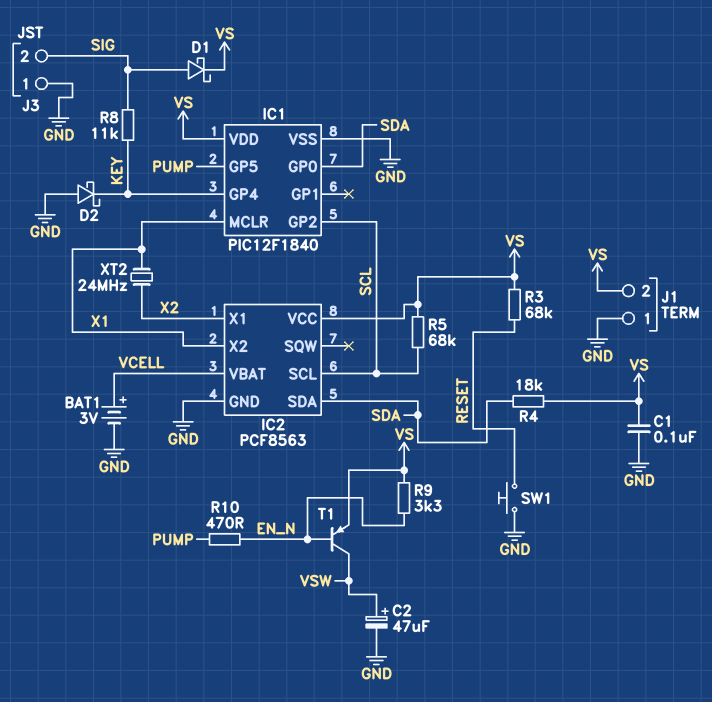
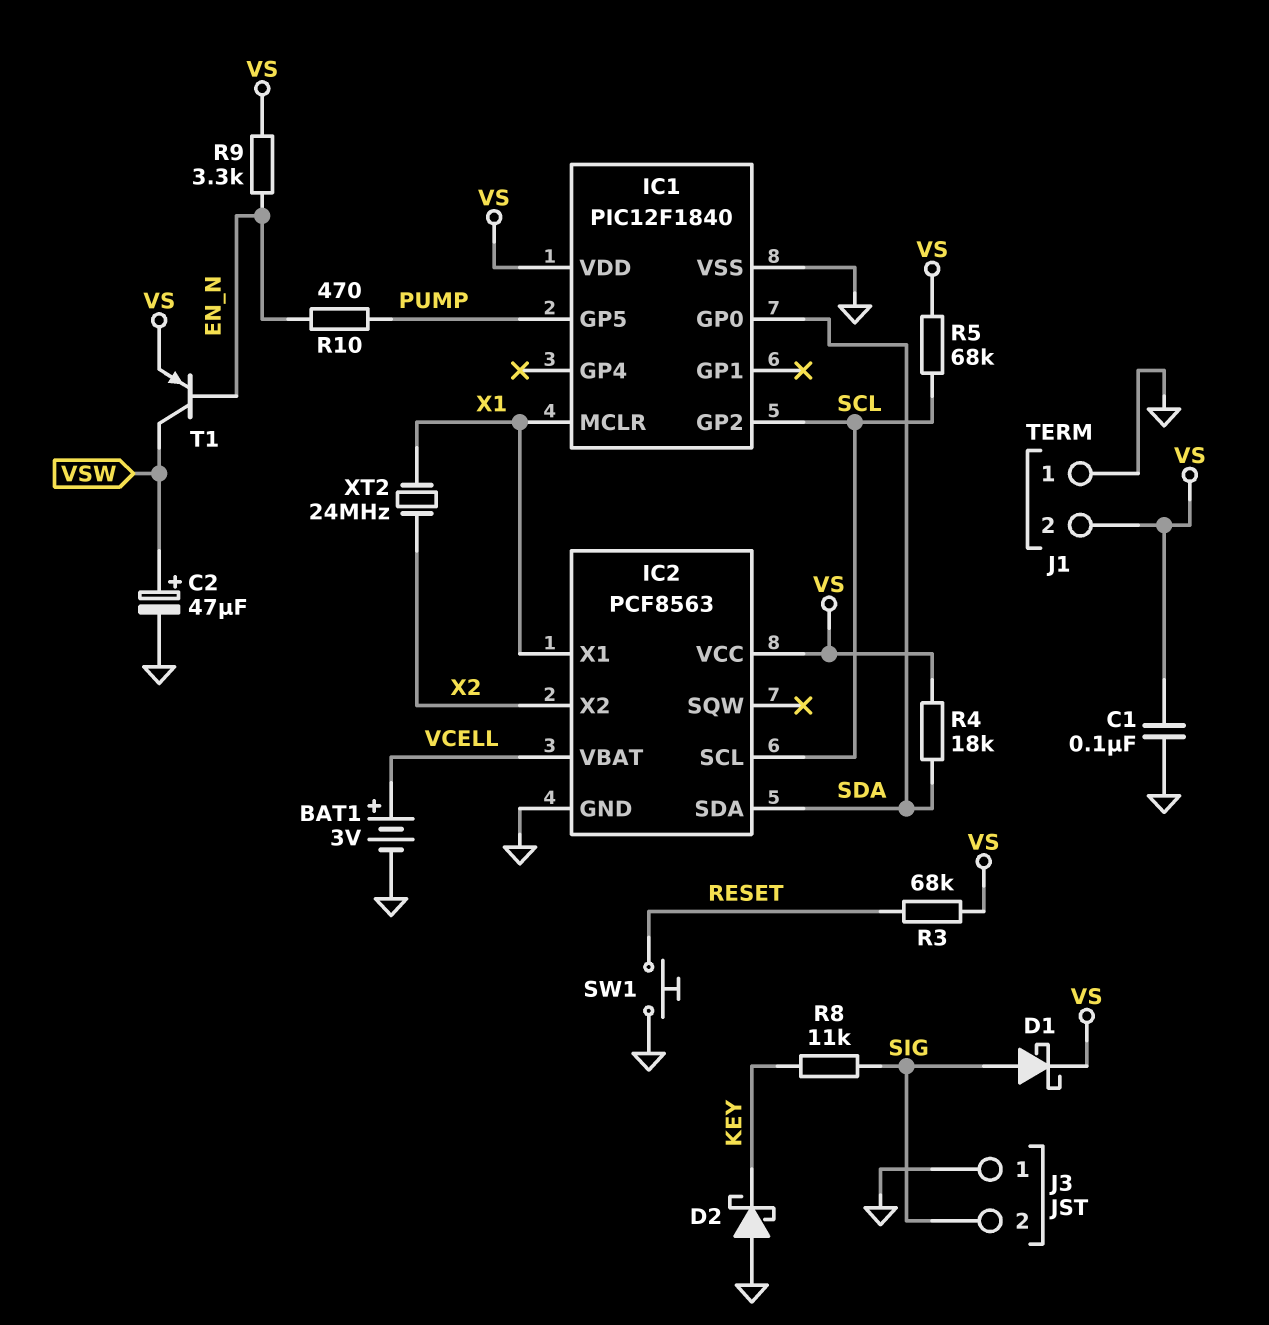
IC1 pin GP4: KEY -> none
IC2 pin X1: X2 -> X1
IC2 pin X2: X1 -> X2

